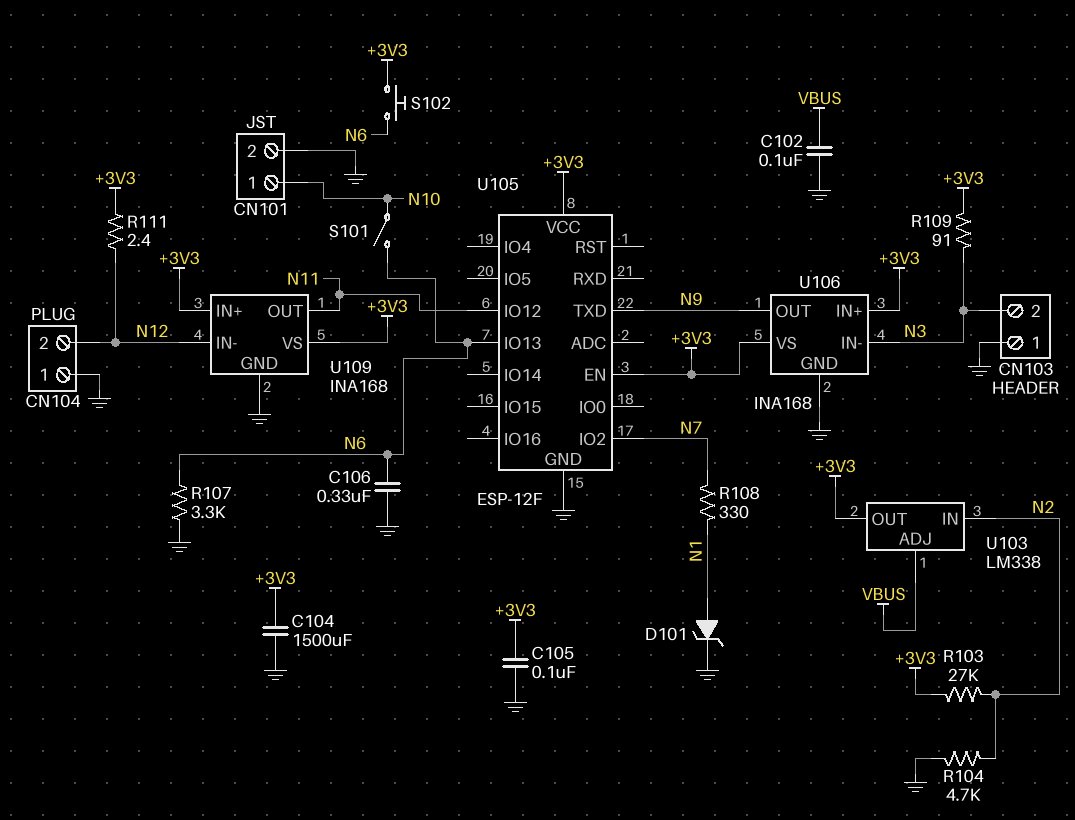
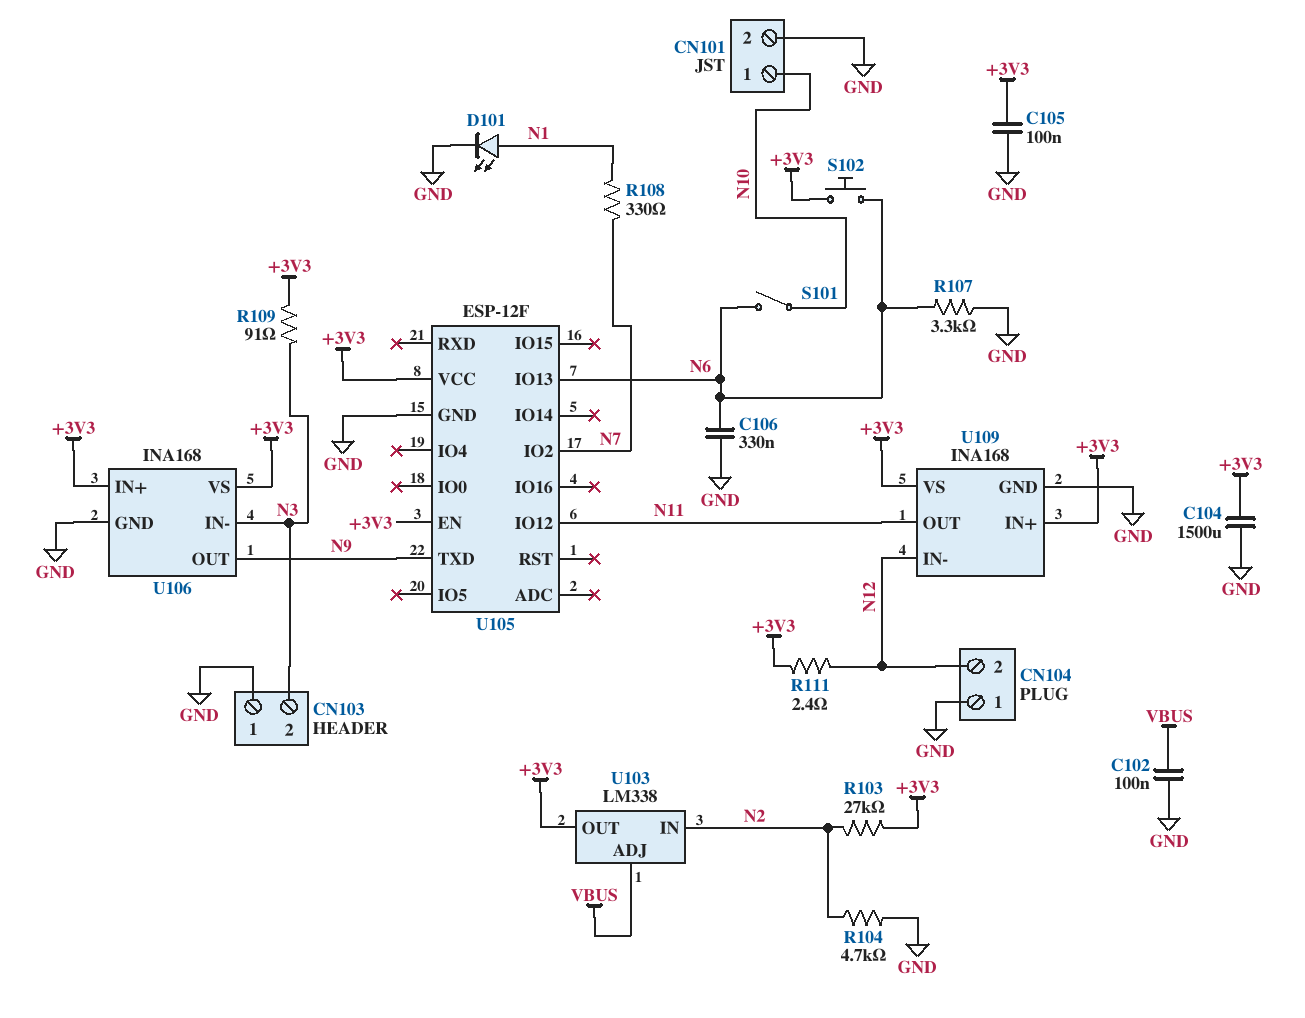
D101: zener (A N1, K GND) -> LED (A N1, K GND)

